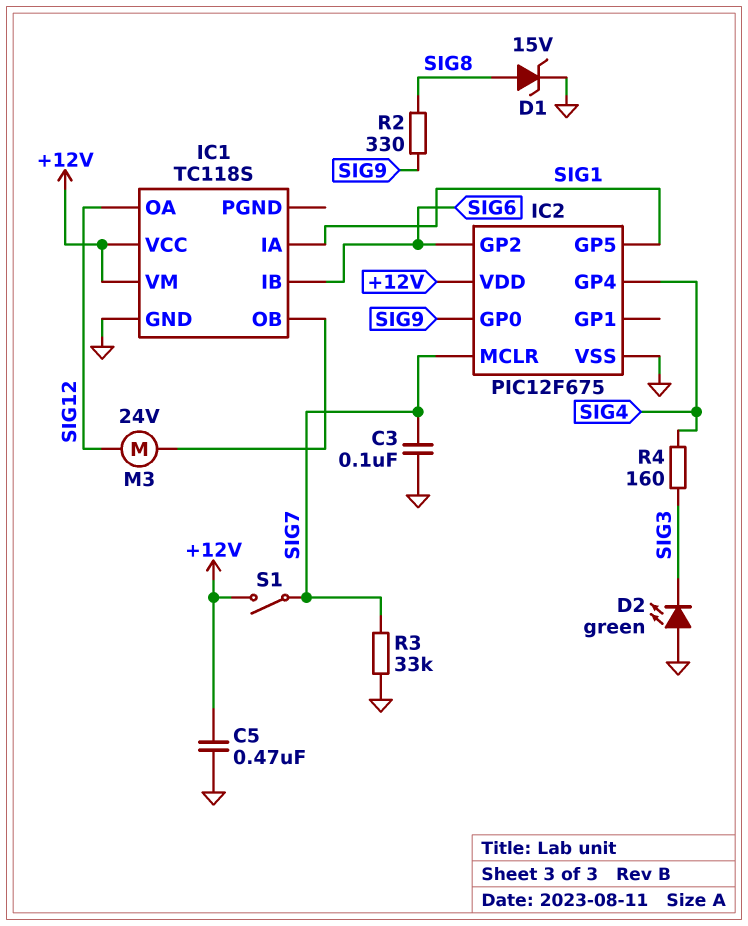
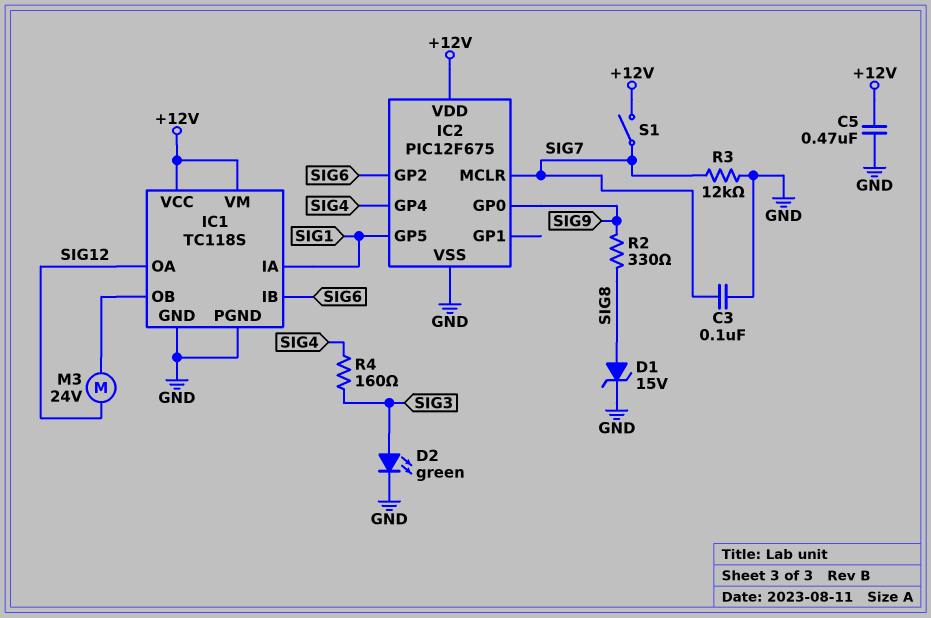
D2: LED green (A GND, K SIG3) -> LED green (A SIG3, K GND)
IC1 pin PGND: none -> GND
R3: 33k (GND, SIG7) -> 12k (GND, SIG7)

